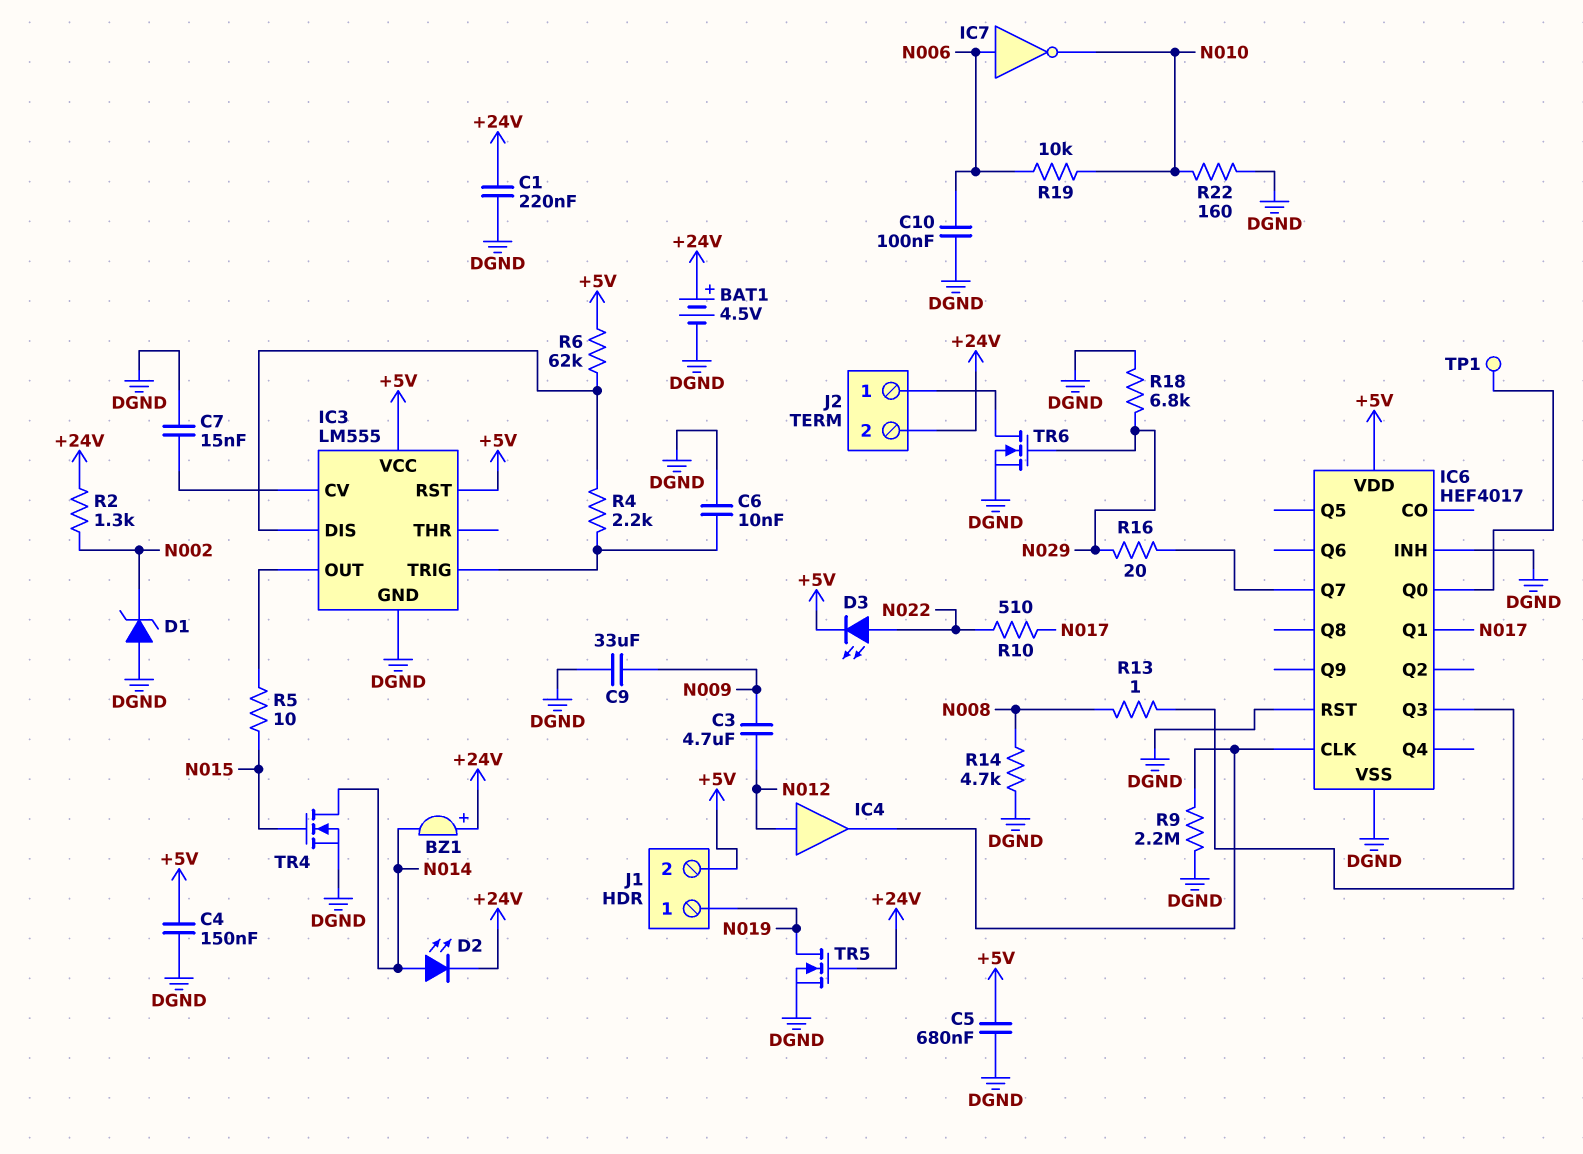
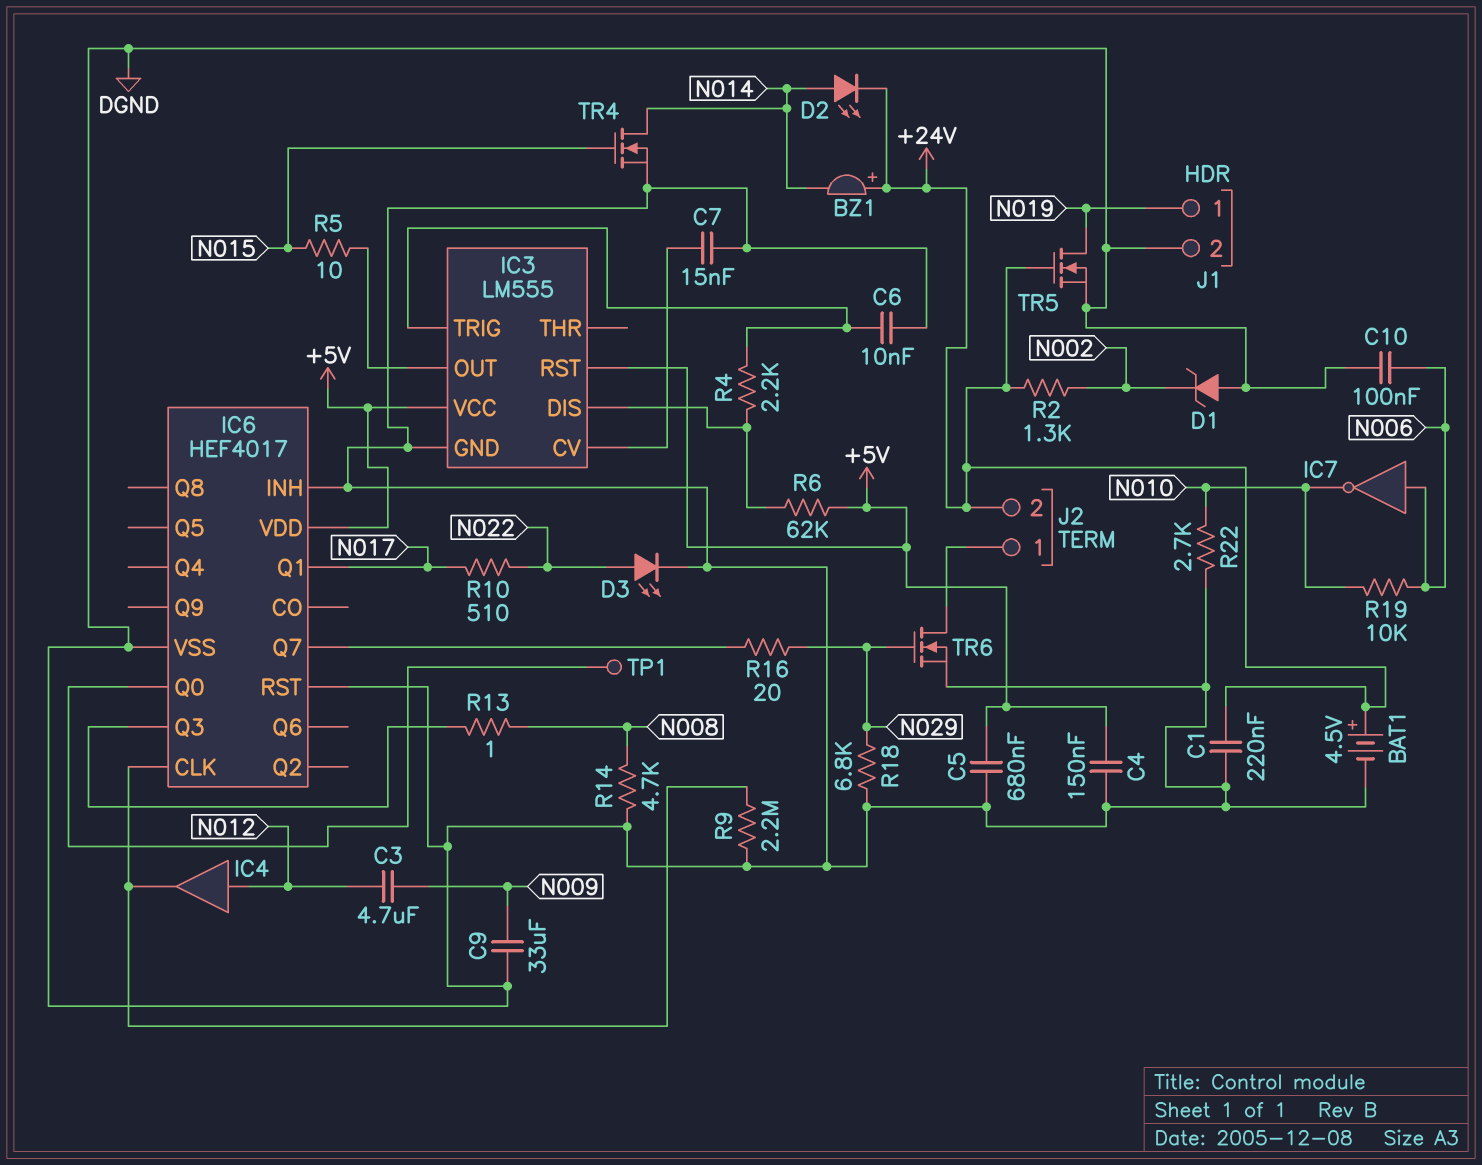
D3: LED (A N022, K +5V) -> LED (A N022, K DGND)
J1 pin 2: +5V -> DGND
R22: 160 (DGND, N010) -> 2.7k (DGND, N010)

